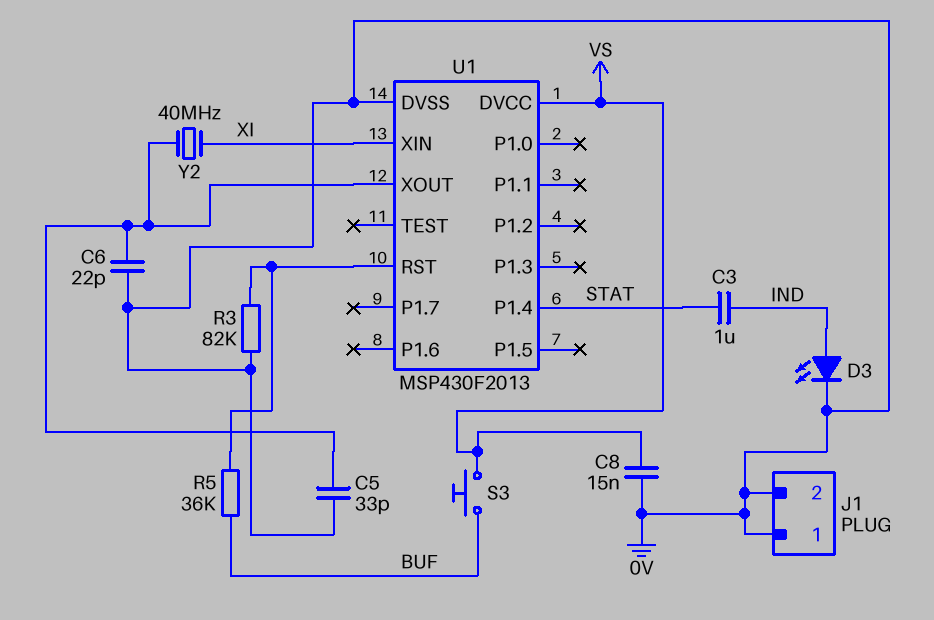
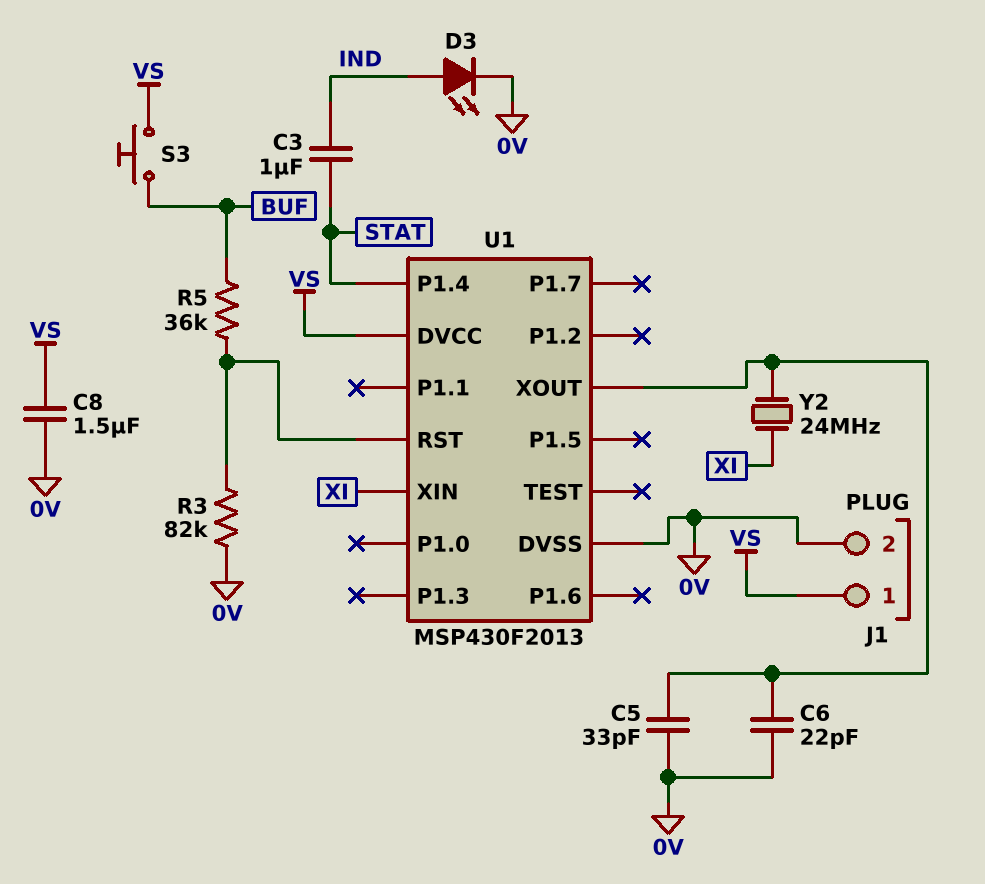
C8: 15nF (0V, VS) -> 1.5uF (0V, VS)
J1 pin 1: 0V -> VS
Y2: 40MHz (U1/XOUT, XI) -> 24MHz (U1/XOUT, XI)

